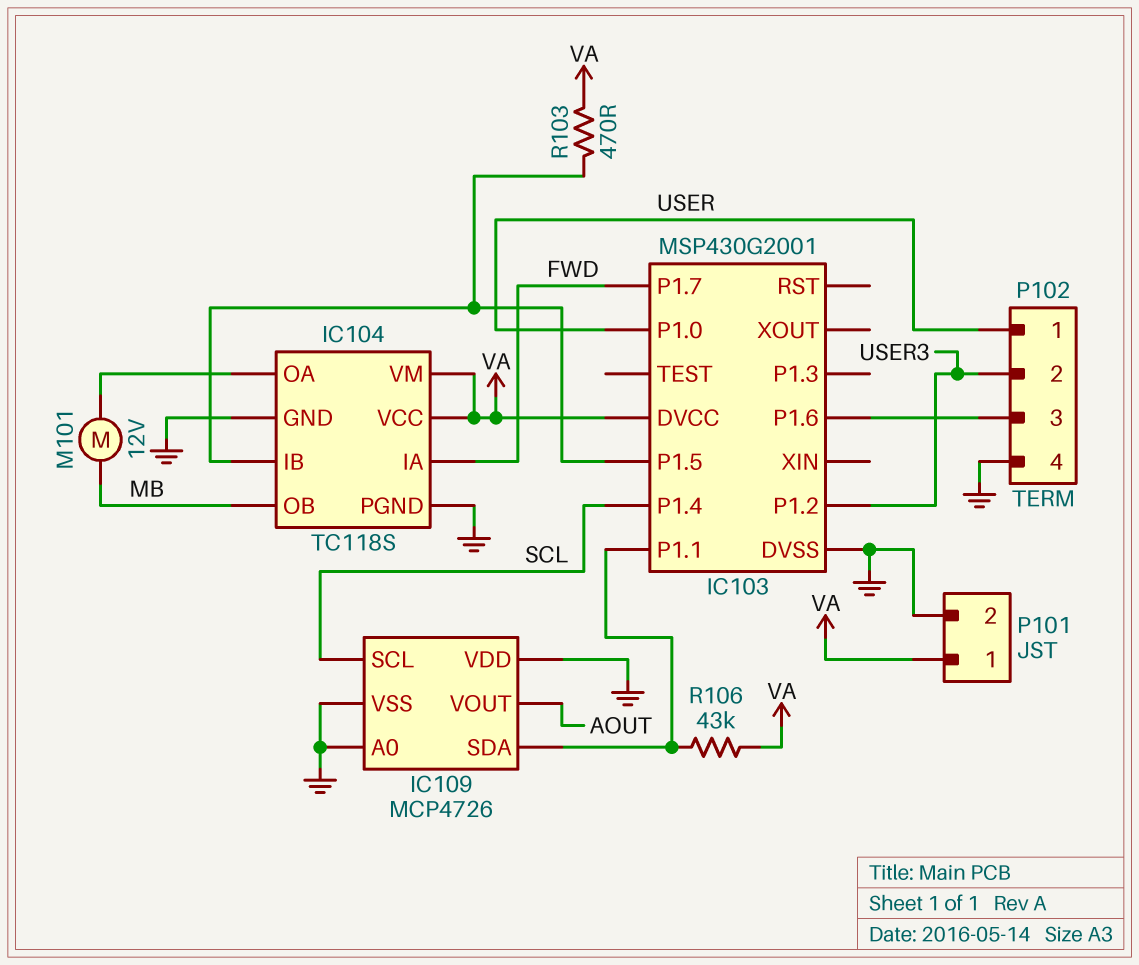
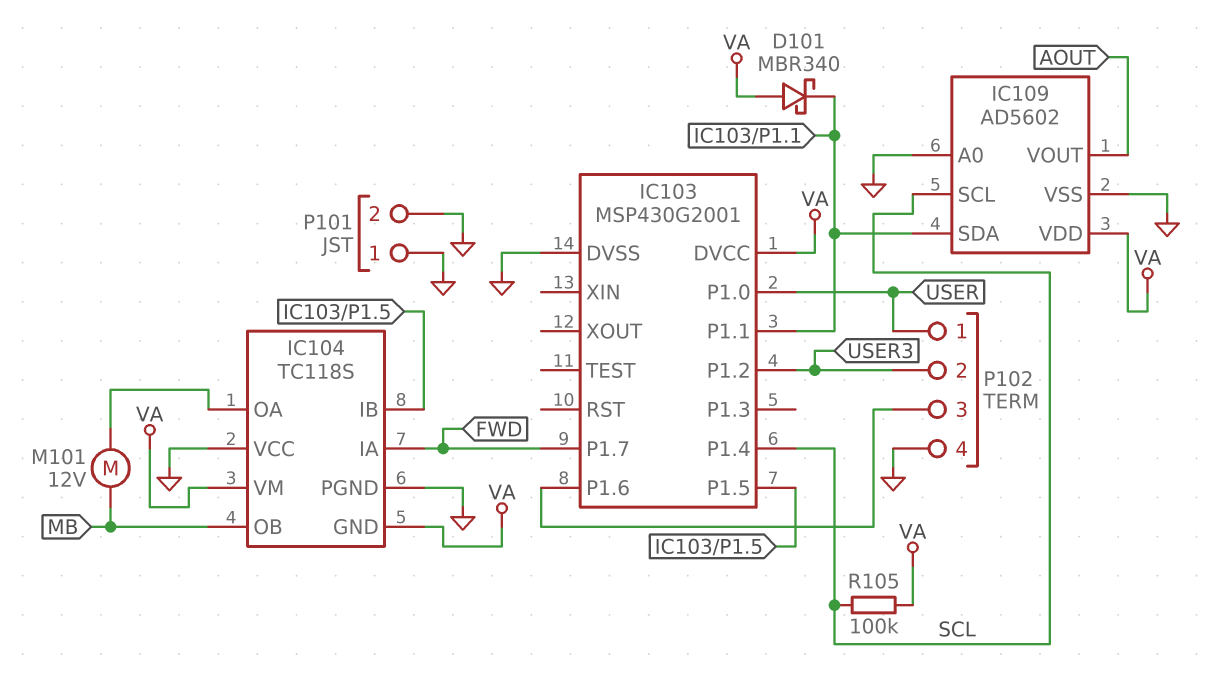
D101: none -> schottky MBR340 (A VA, K IC103/P1.1)
IC104 pin GND: GND -> VA
IC104 pin VCC: VA -> GND
IC109: MCP4726 -> AD5602
IC109 pin VDD: GND -> VA
P101 pin 1: VA -> GND
R103: 470 (IC103/P1.5, VA) -> none
R105: none -> 100k (SCL, VA)
R106: 43k (IC103/P1.1, VA) -> none

